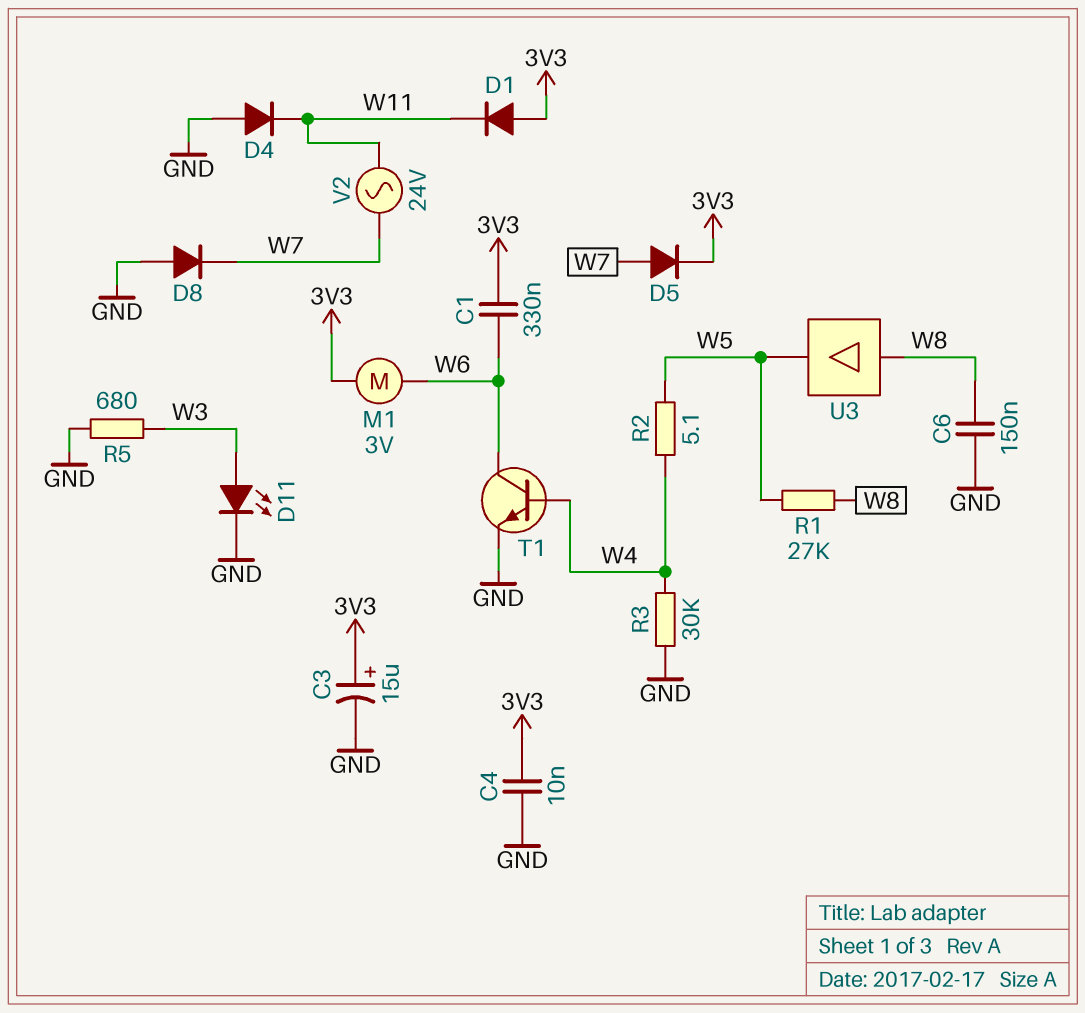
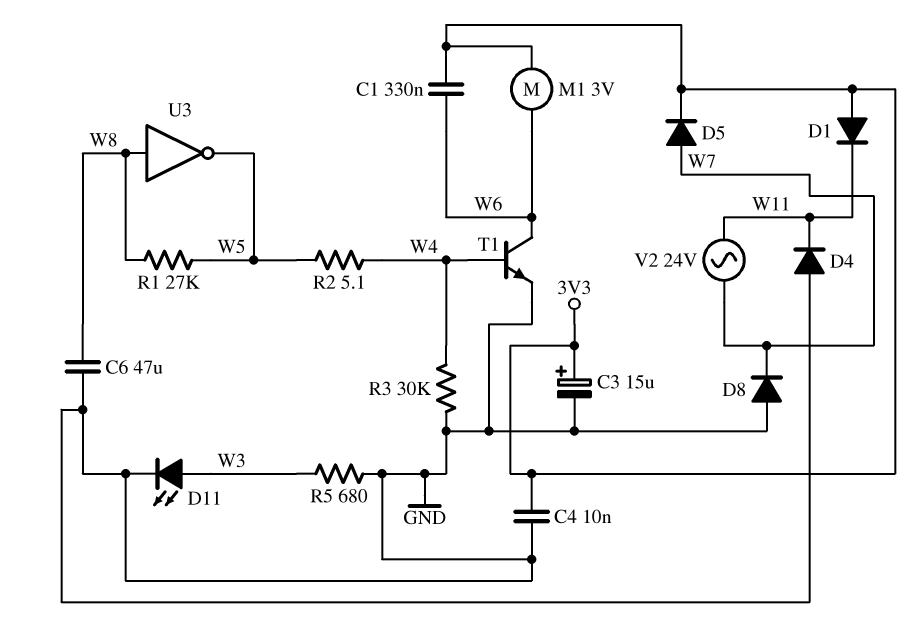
C6: 150nF (GND, W8) -> 47uF (GND, W8)
U3: buffer (in W8, out W5) -> NOT (in W8, out W5)

